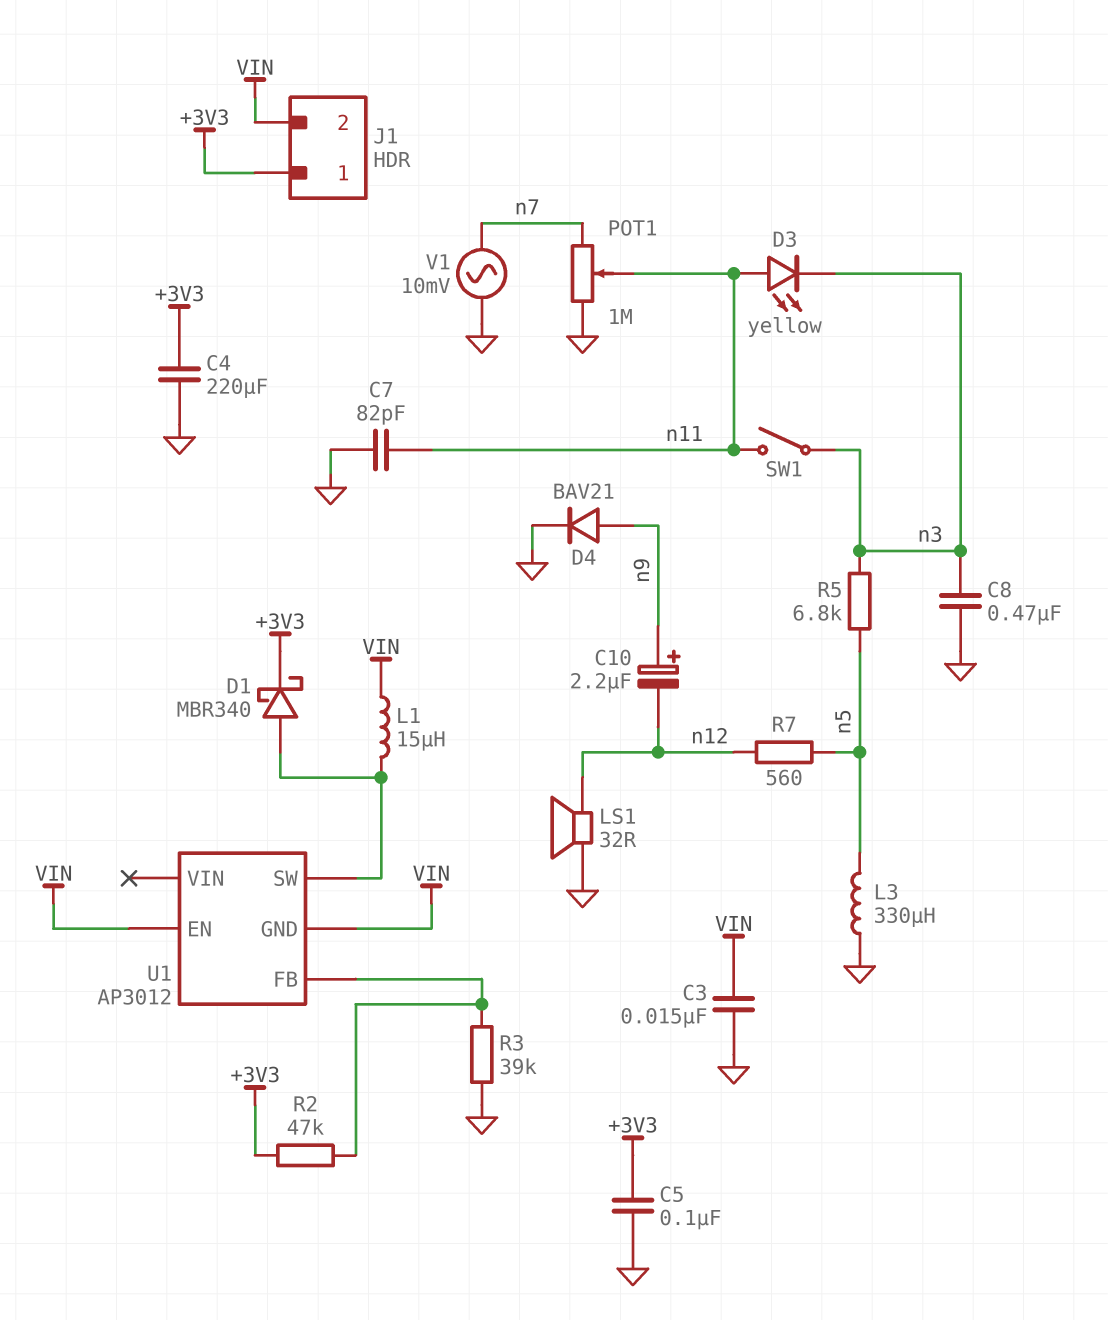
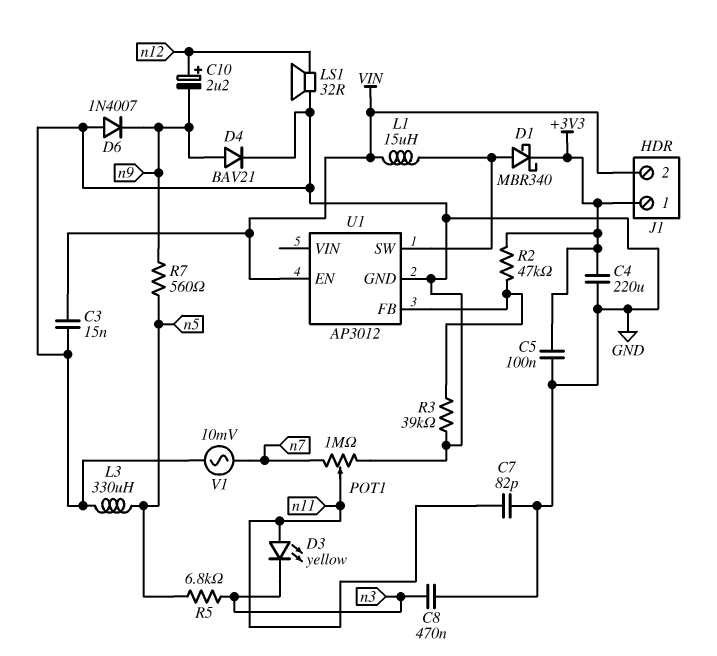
C10: 2.2uF (plus n9, minus n12) -> 2.2uF (plus n12, minus n9)
D6: none -> diode 1N4007 (A GND, K n9)
R7: 560 (n5, n12) -> 560 (n5, n9)
SW1: switch (n3, n11) -> none
U1 pin GND: VIN -> GND

